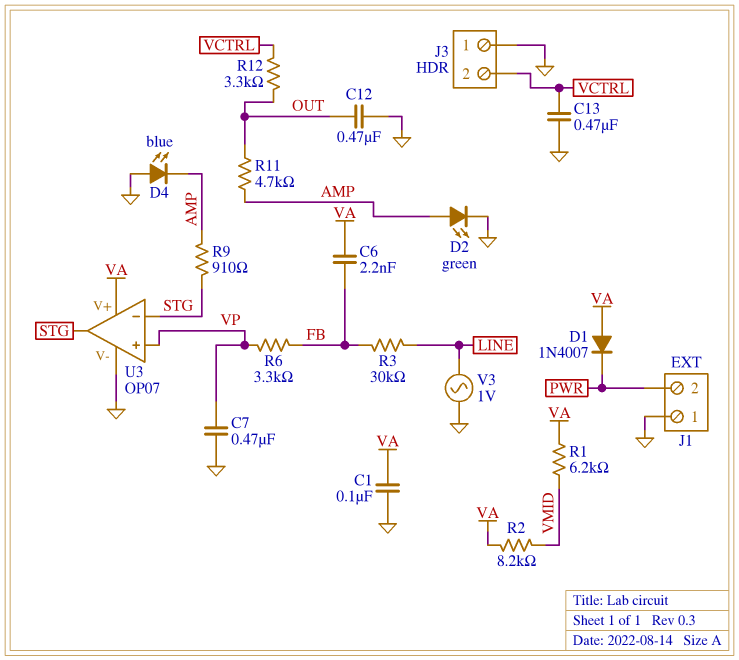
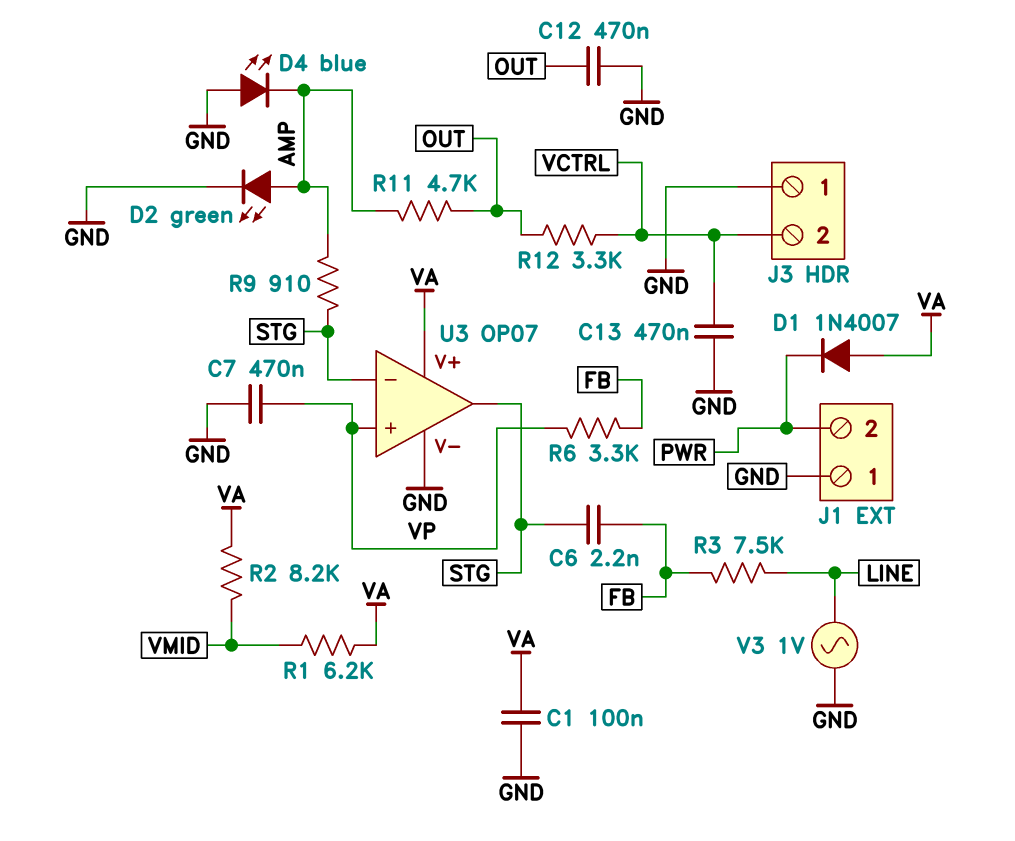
C6: 2.2nF (FB, VA) -> 2.2nF (FB, STG)
R3: 30k (FB, LINE) -> 7.5k (FB, LINE)

